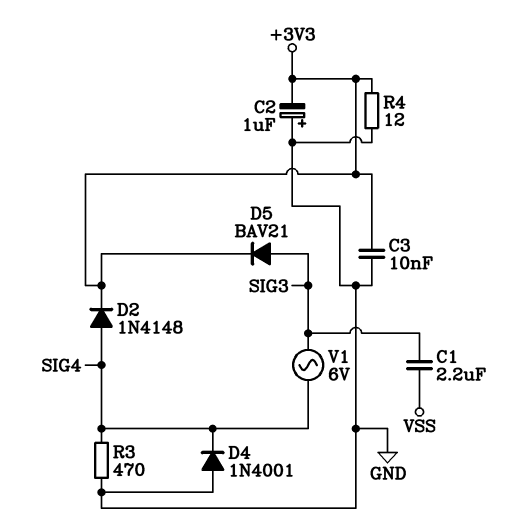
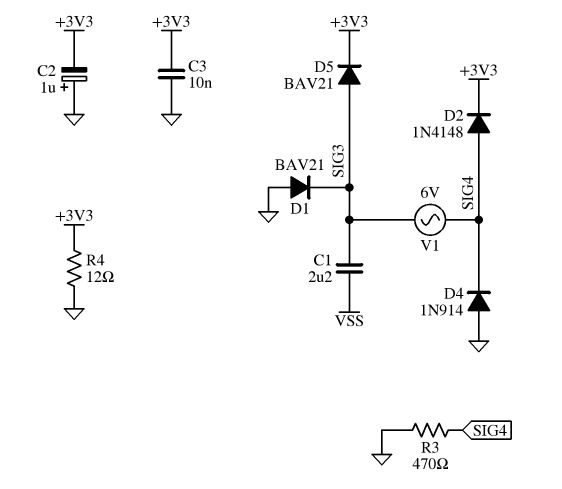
D1: none -> diode BAV21 (A GND, K SIG3)
D4: diode 1N4001 (A GND, K SIG4) -> diode 1N914 (A GND, K SIG4)

